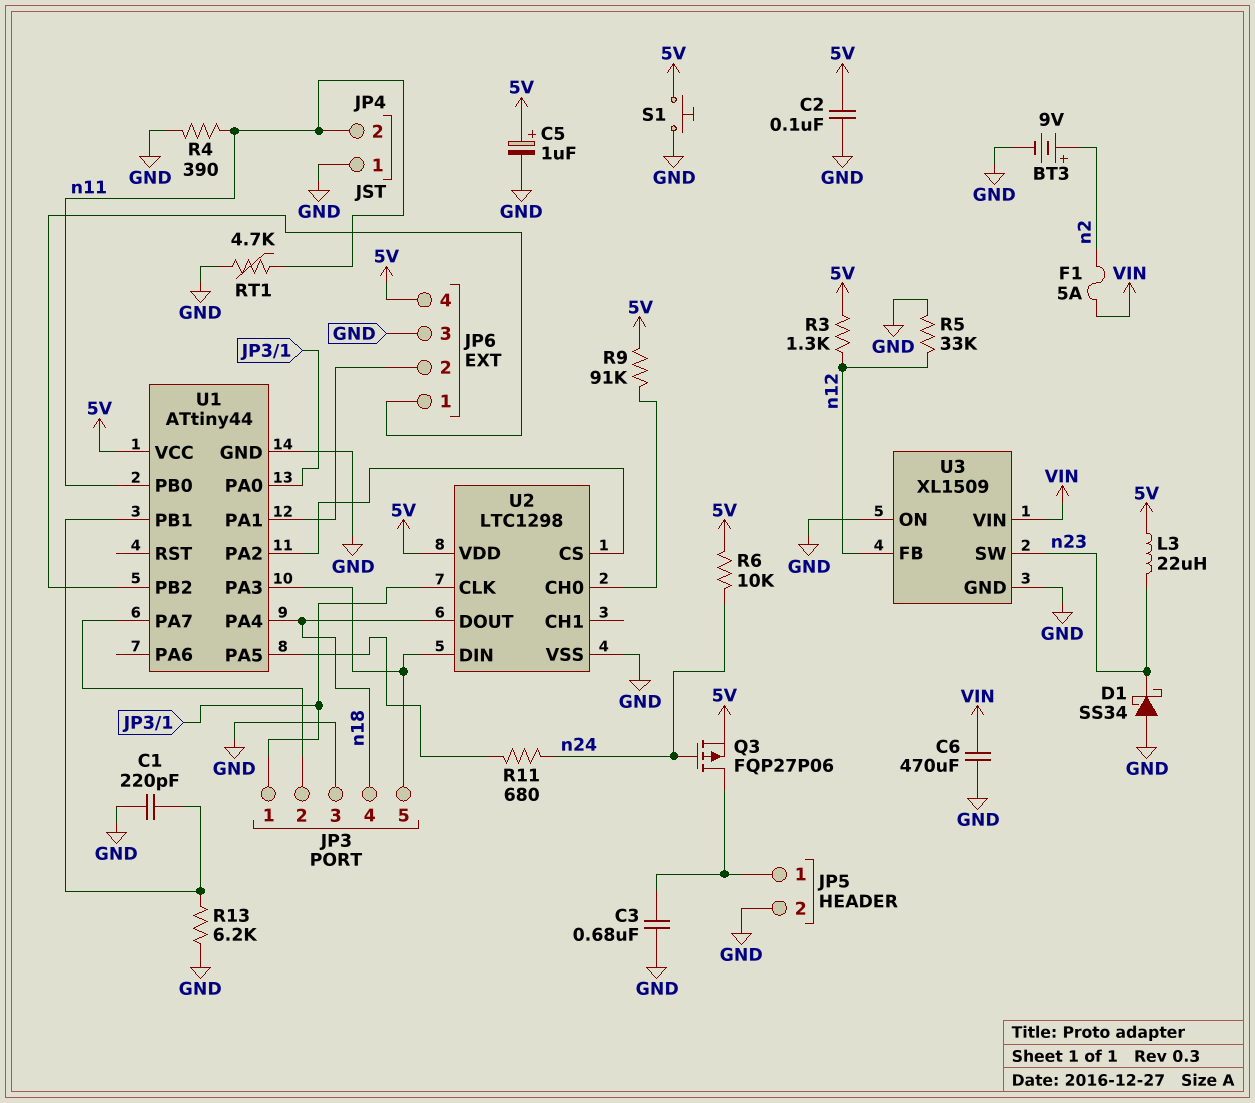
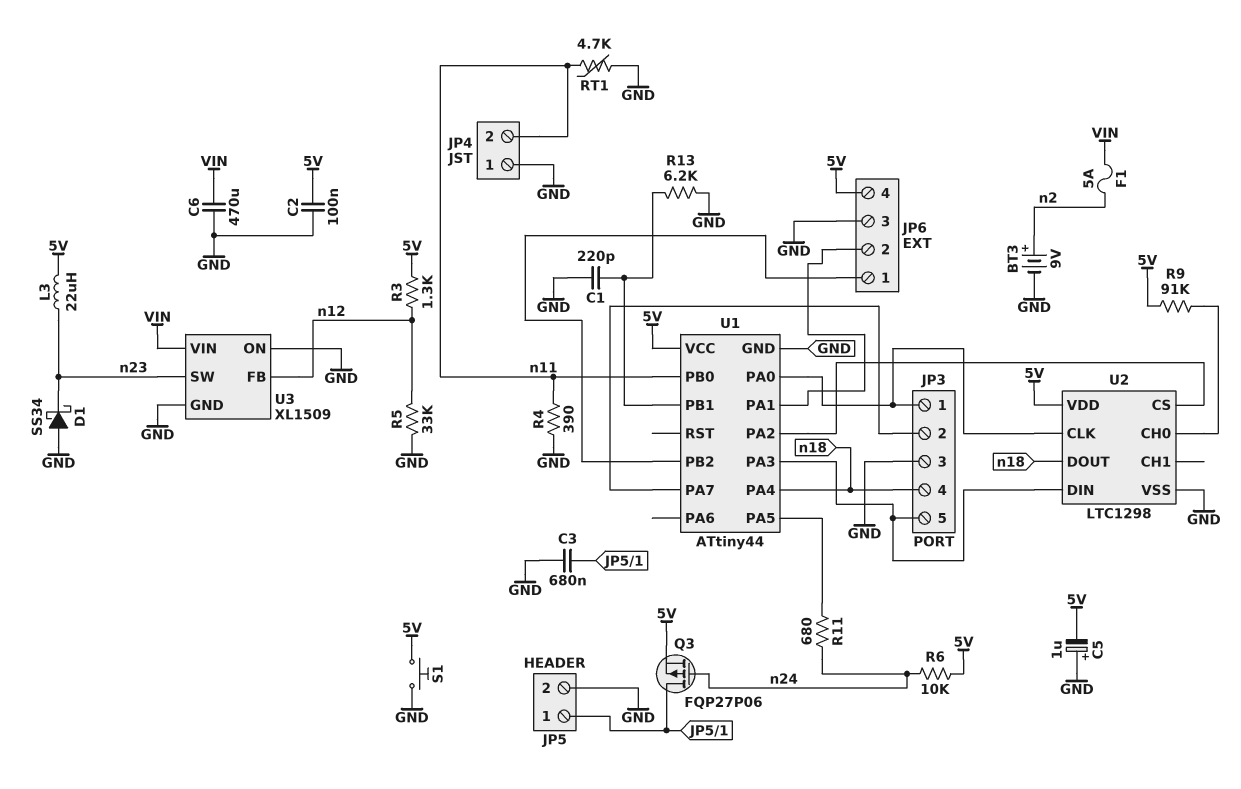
C5: 1uF (plus 5V, minus GND) -> 1uF (plus GND, minus 5V)

